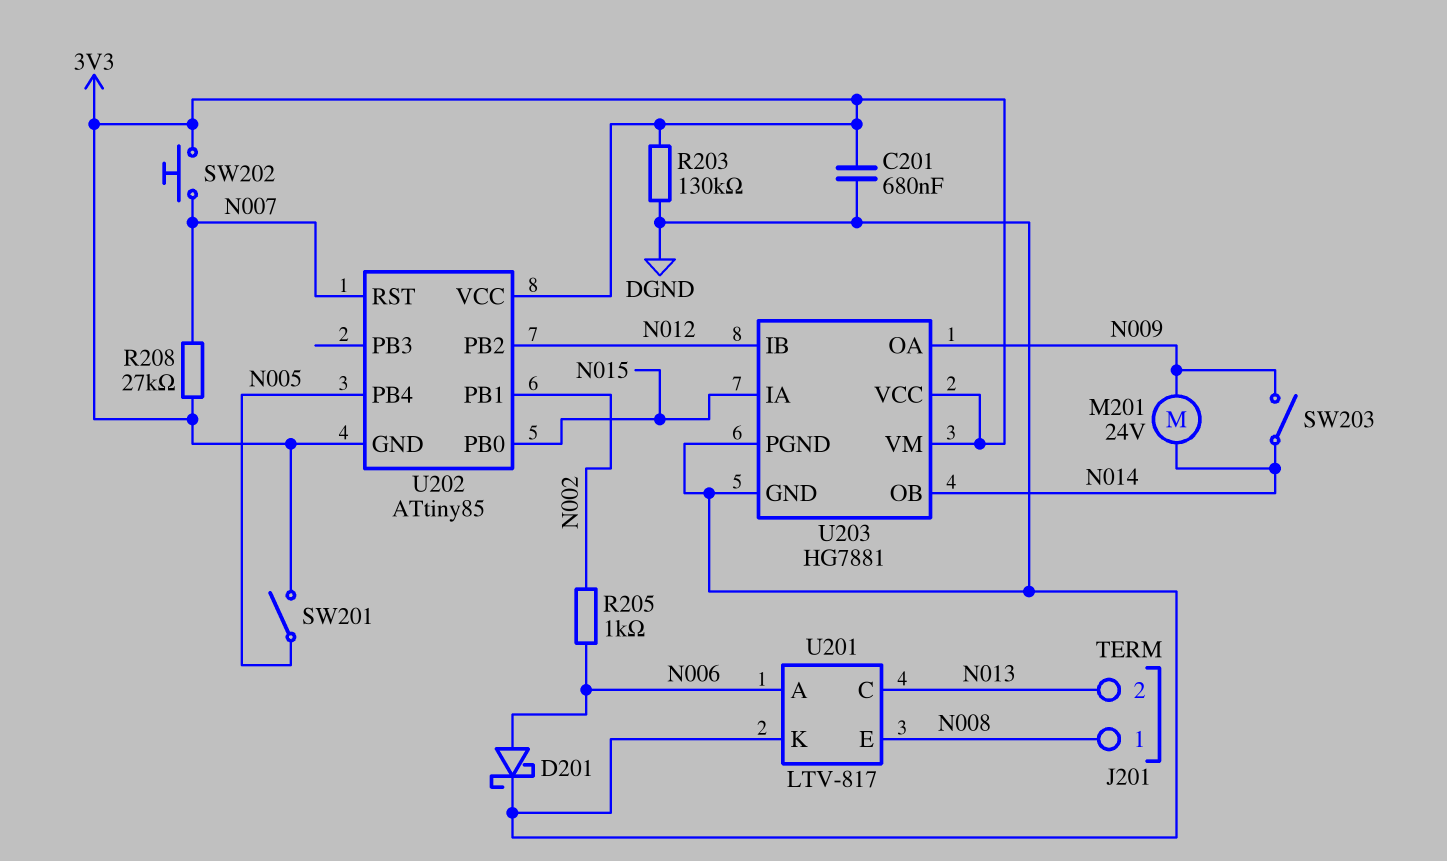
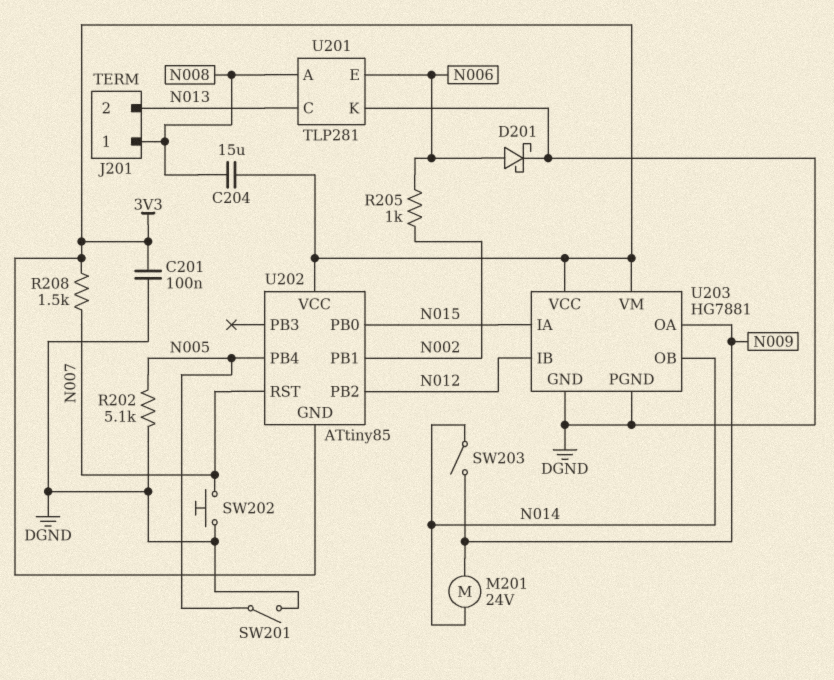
C201: 680nF (3V3, DGND) -> 100nF (3V3, DGND)
C204: none -> 15uF (3V3, N008)
R202: none -> 5.1k (DGND, N005)
R203: 130k (3V3, DGND) -> none
R208: 27k (3V3, N007) -> 1.5k (3V3, N007)
SW201: switch (3V3, N005) -> switch (DGND, N005)
SW202: button (3V3, N007) -> button (DGND, N007)
U201: LTV-817 -> TLP281
U201 pin A: N006 -> N008
U201 pin E: N008 -> N006

